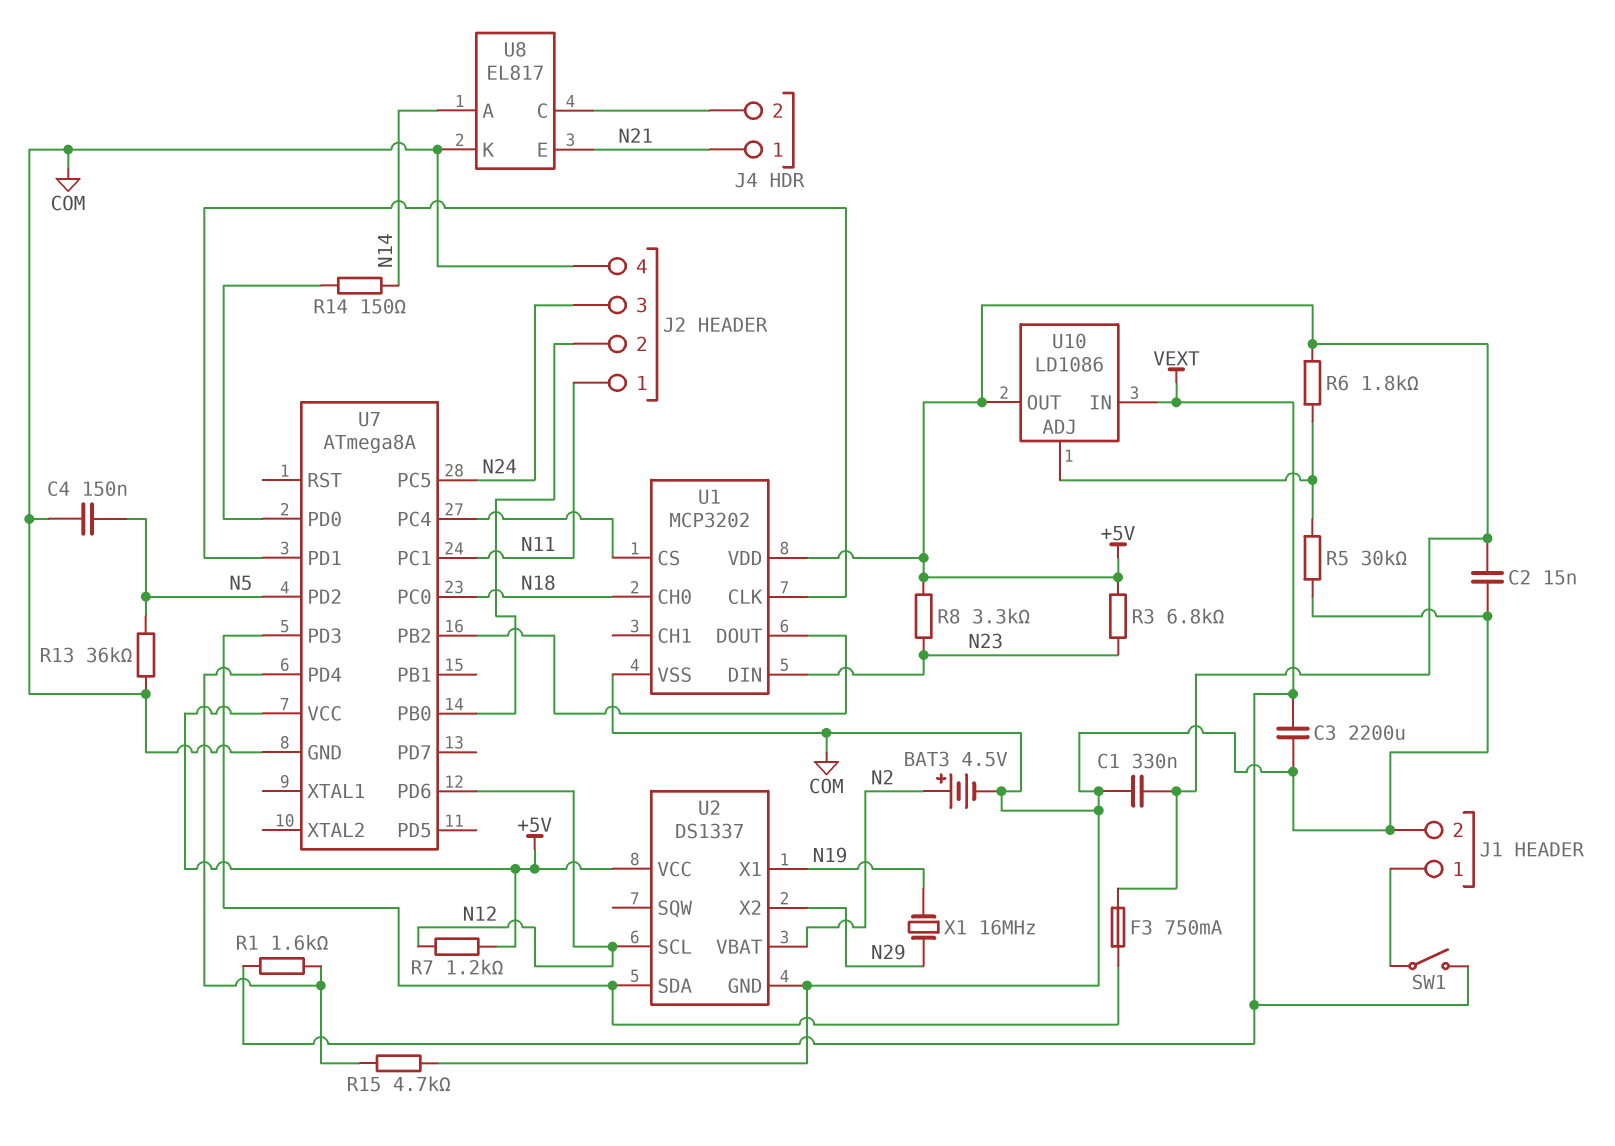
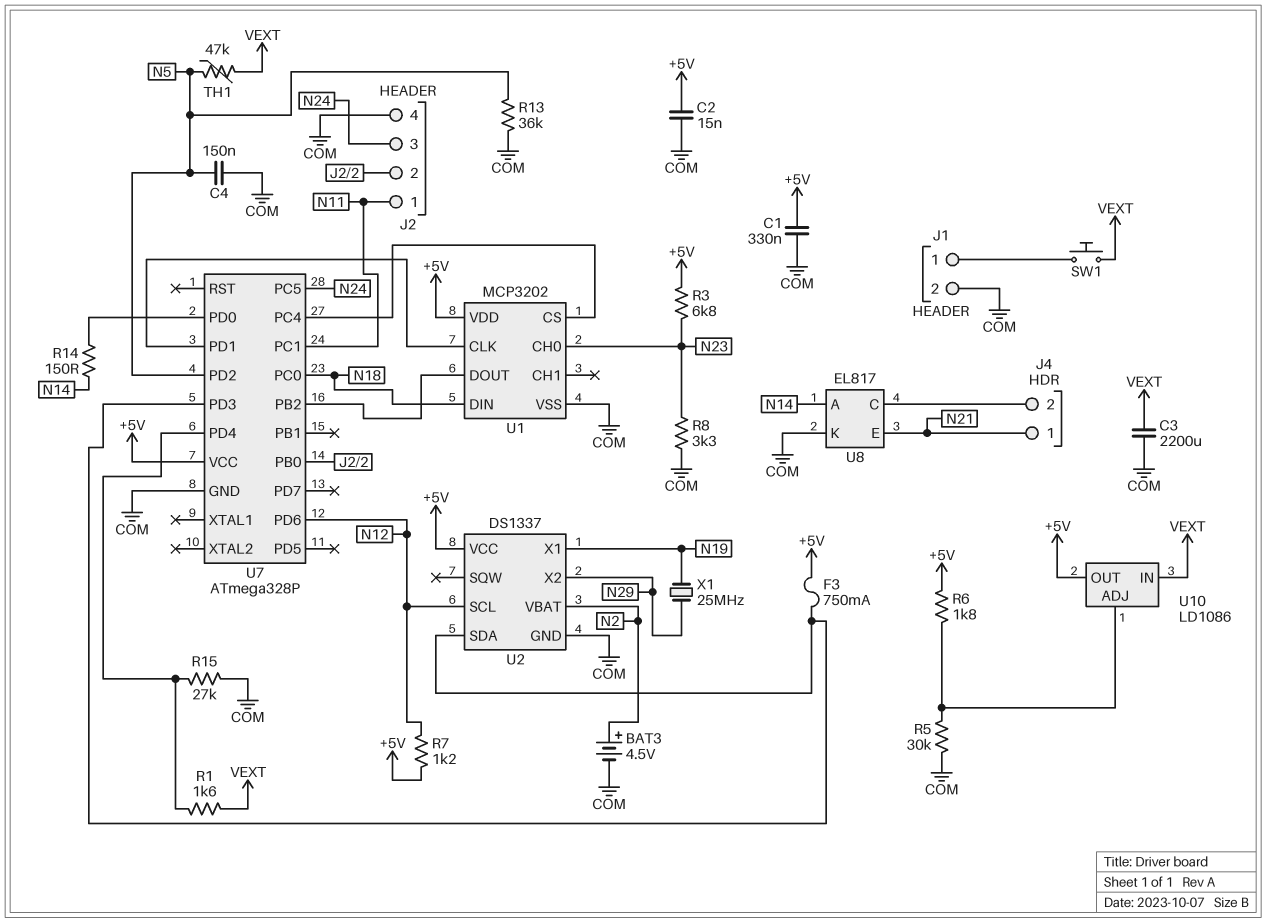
R8: 3.3k (+5V, N23) -> 3.3k (COM, N23)
R15: 4.7k (COM, U7/PD4) -> 27k (COM, U7/PD4)
SW1: switch (J1/1, VEXT) -> button (J1/1, VEXT)
TH1: none -> 47k (N5, VEXT)
U1 pin CH0: N18 -> N23
U1 pin DIN: N23 -> N18
U7: ATmega8A -> ATmega328P
X1: 16MHz (N19, N29) -> 25MHz (N19, N29)

